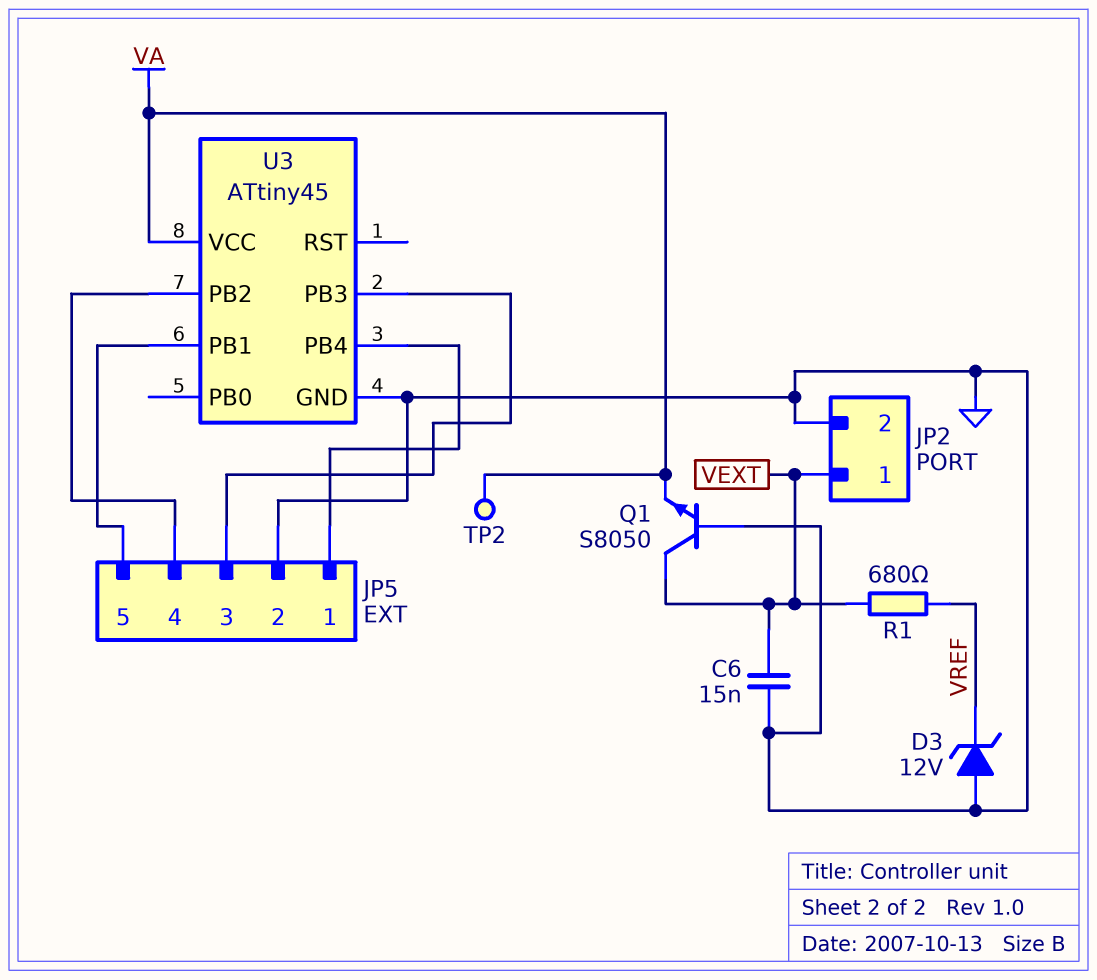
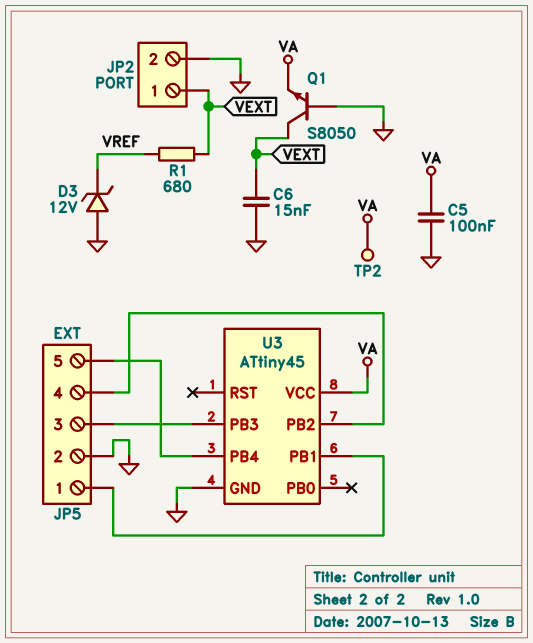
C5: none -> 100nF (GND, VA)
U3 pin PB1: JP5/5 -> JP5/1
U3 pin PB4: JP5/1 -> JP5/5

